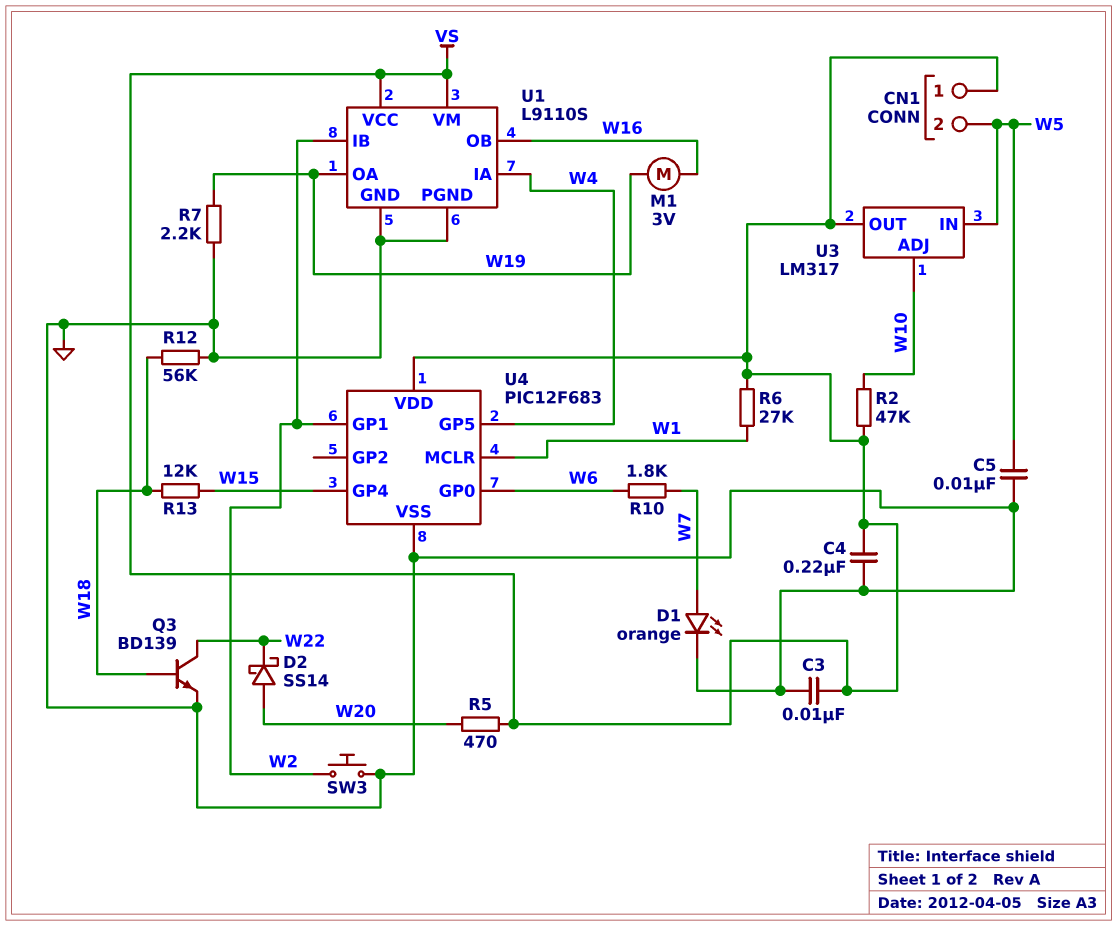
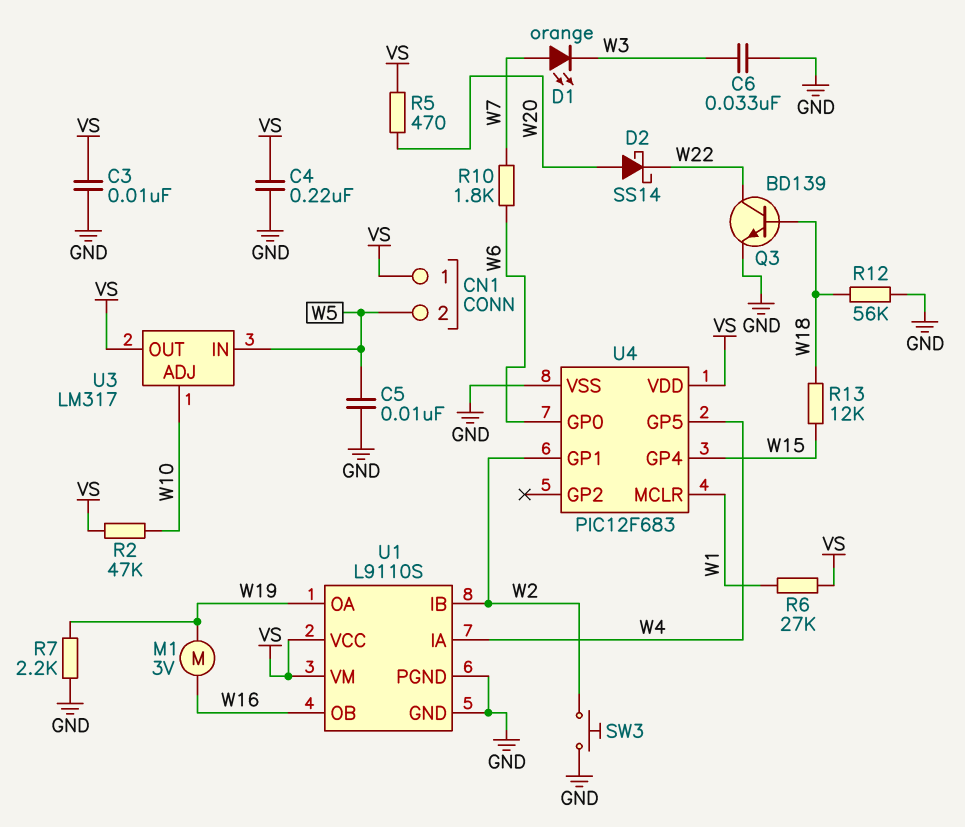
C6: none -> 33nF (GND, W3)
D1: LED orange (A W7, K GND) -> LED orange (A W7, K W3)

